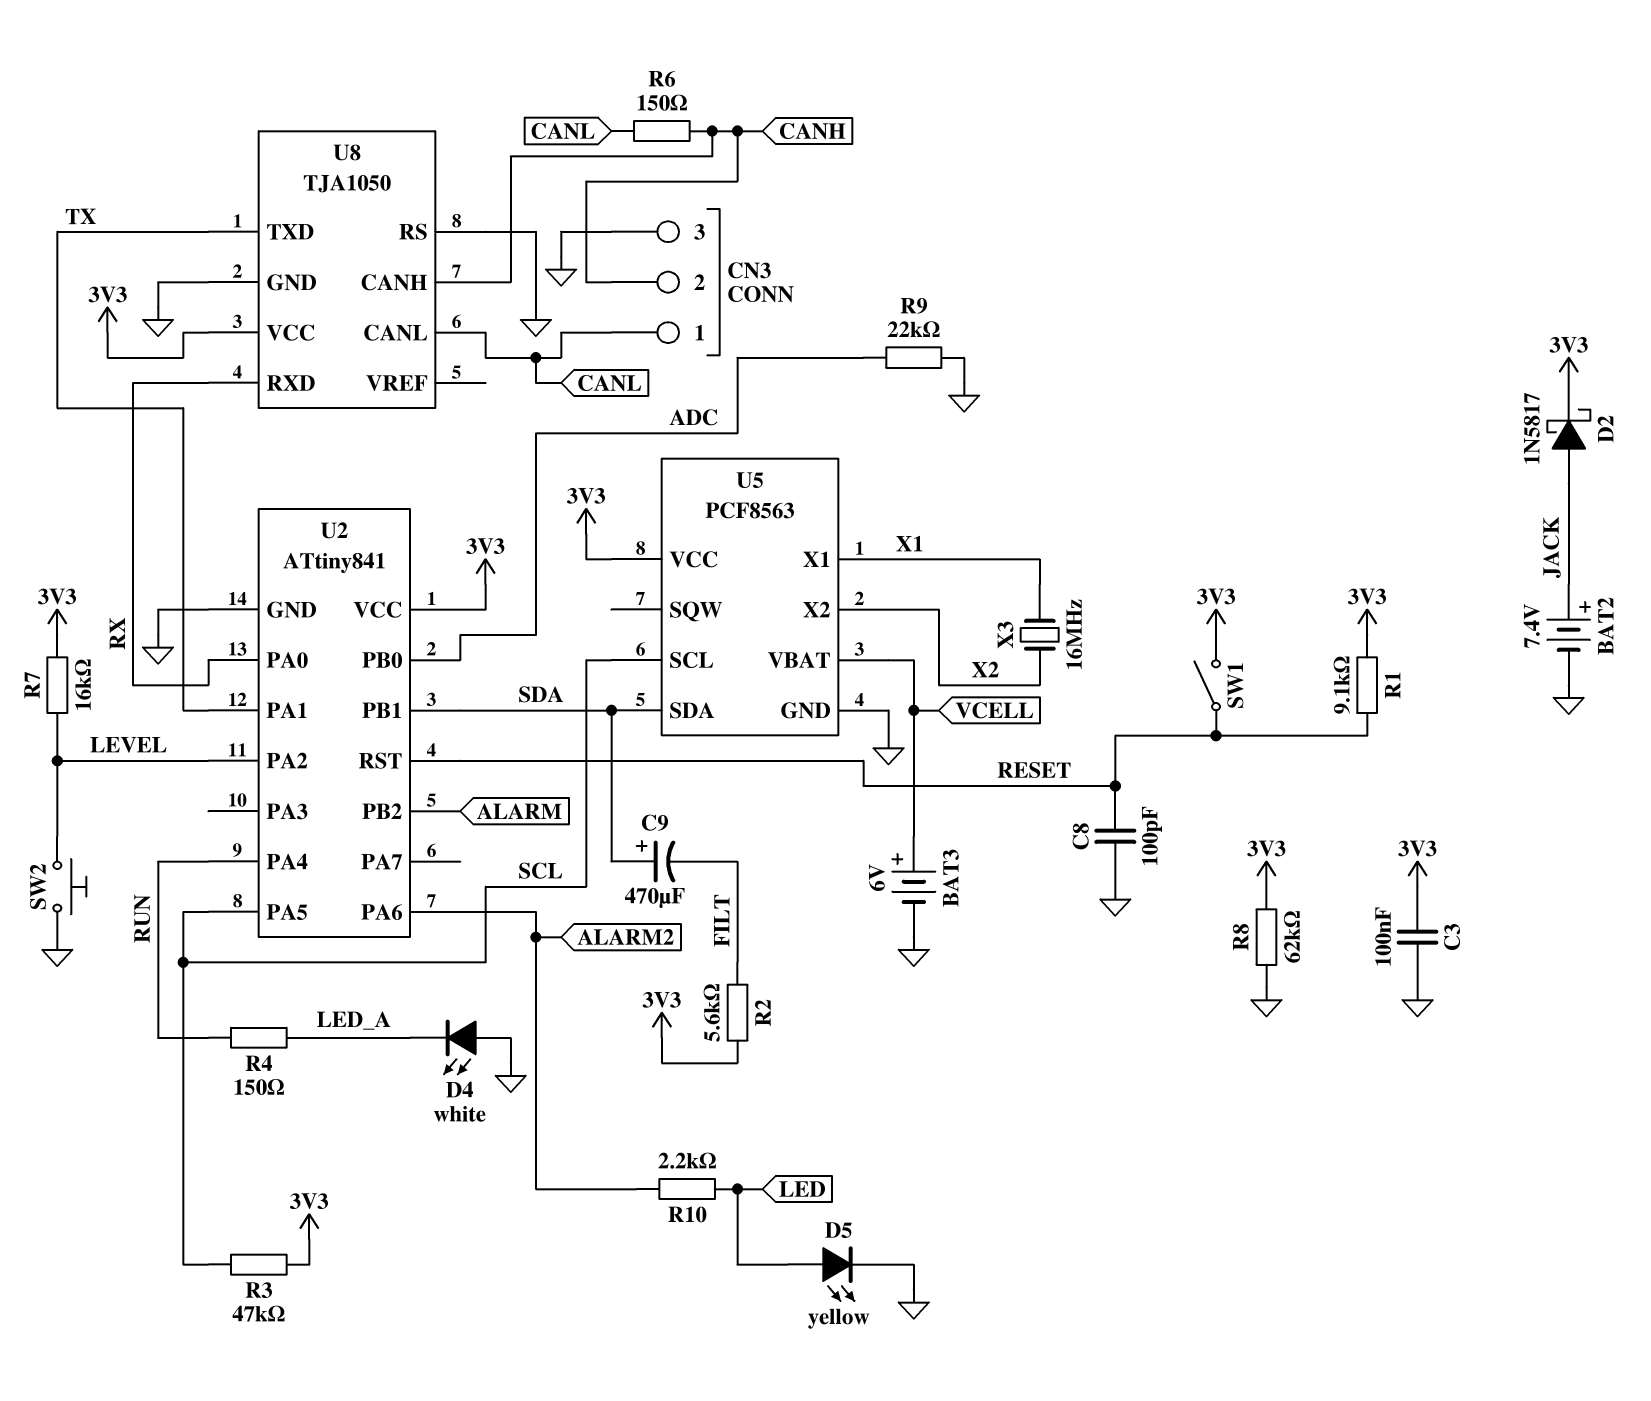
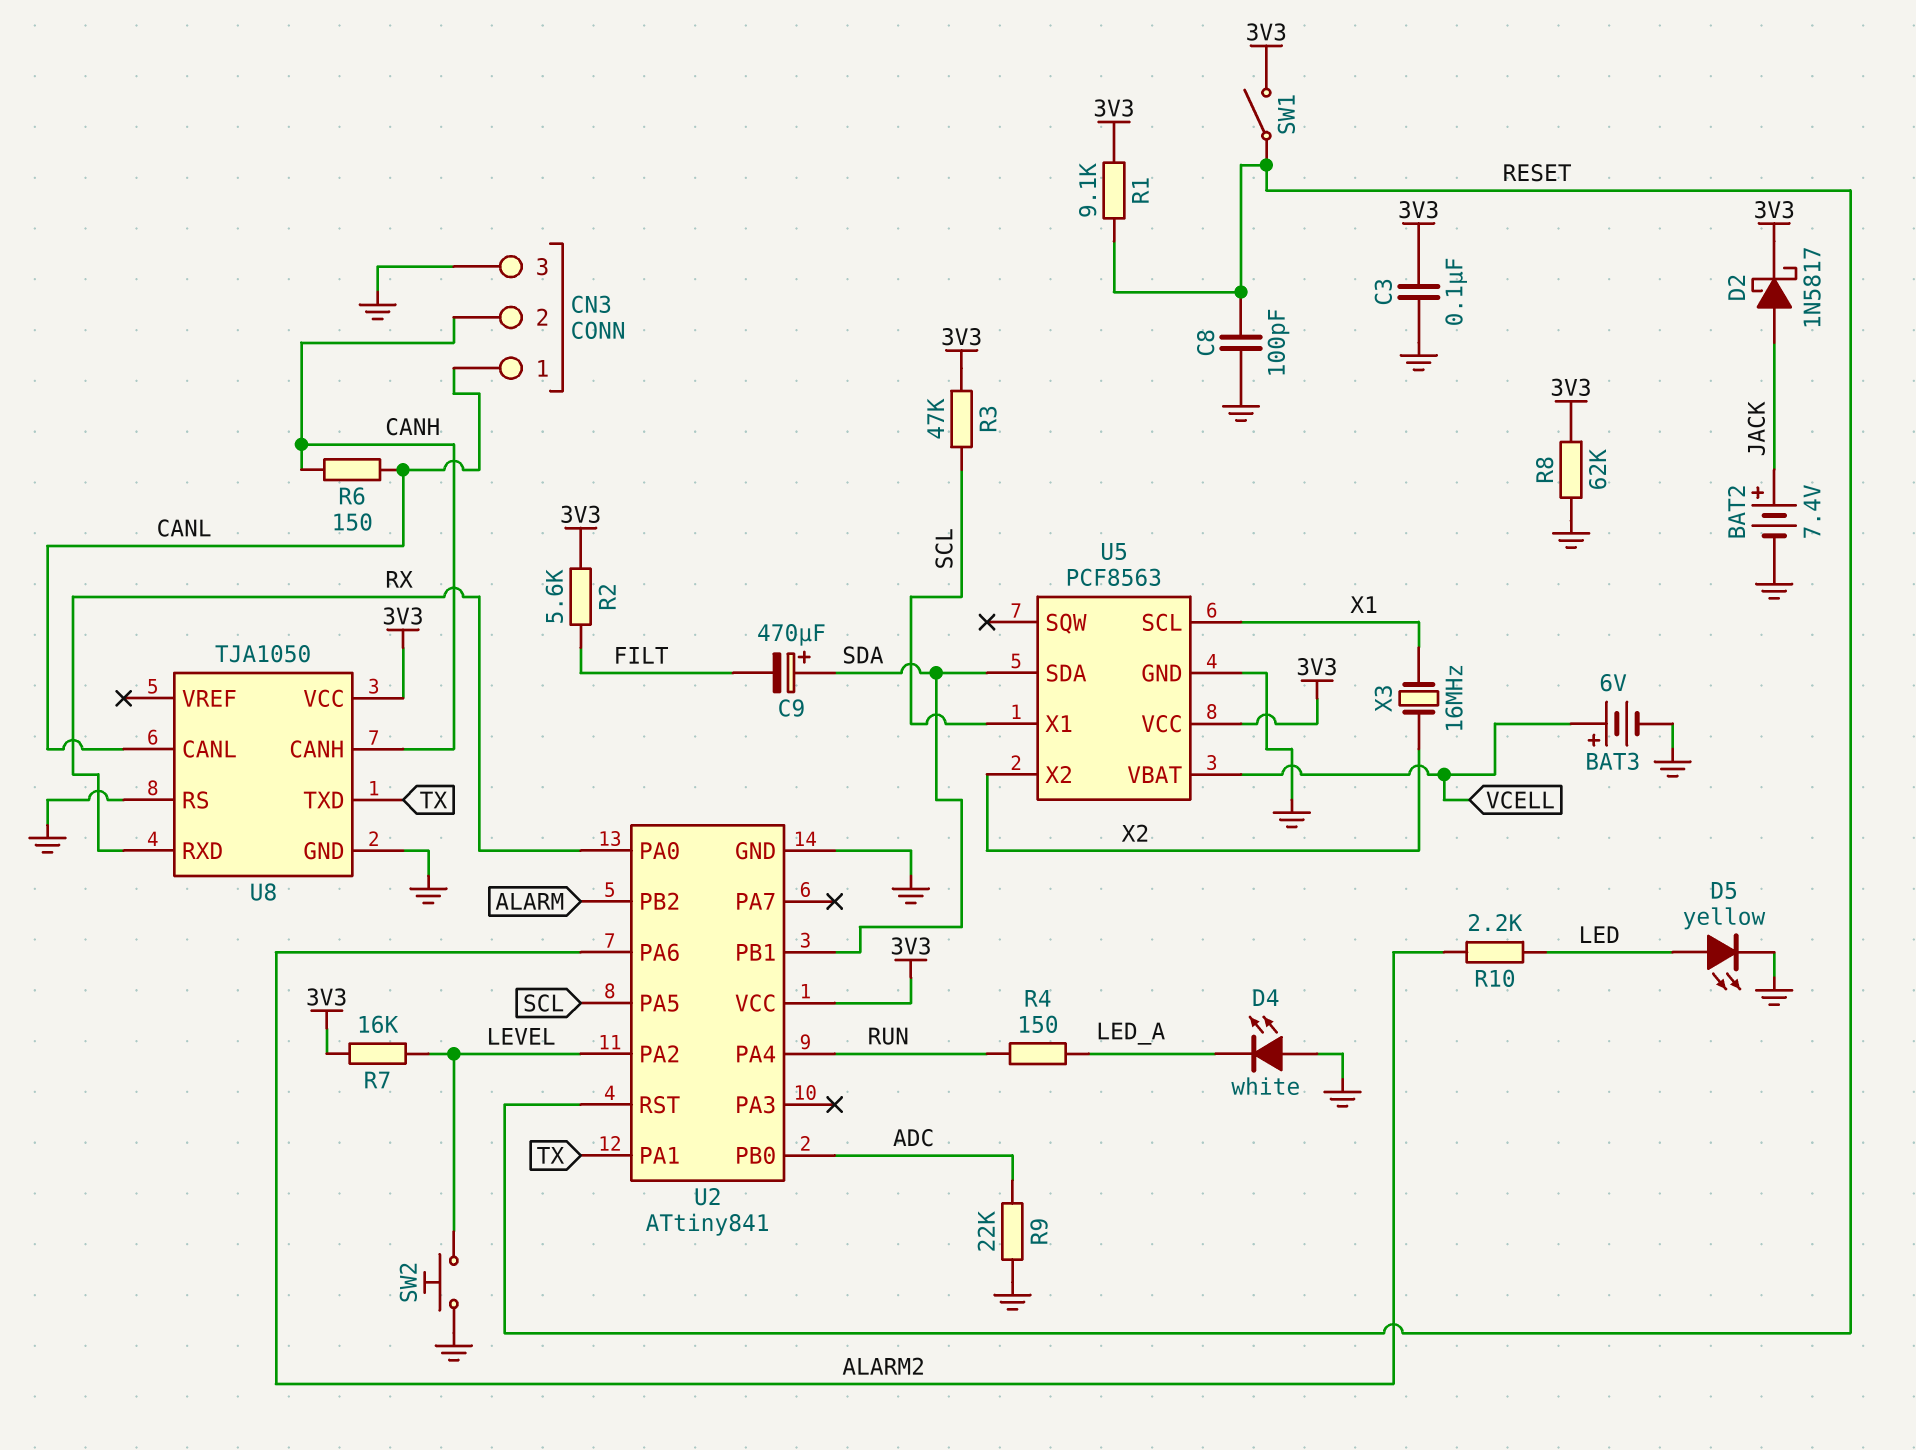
U5 pin SCL: SCL -> X1
U5 pin X1: X1 -> SCL

